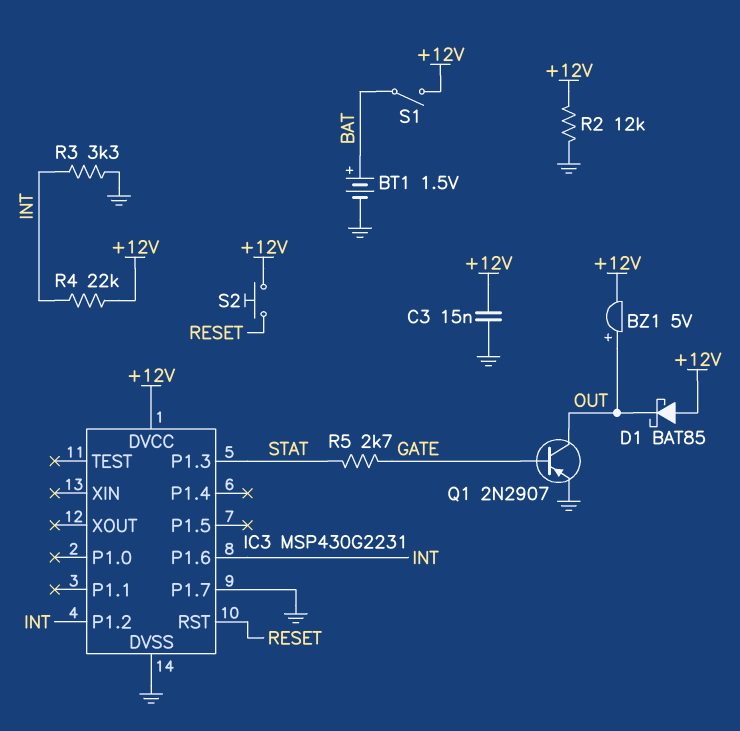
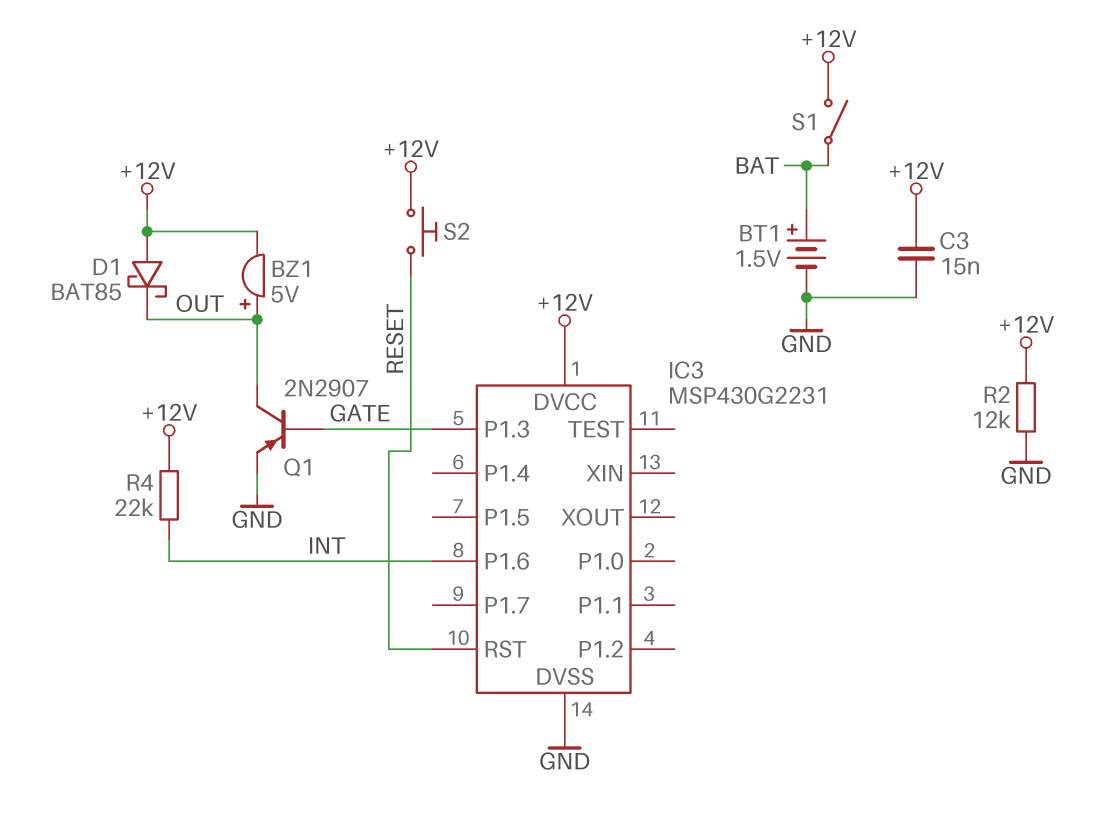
IC3 pin P1.2: INT -> none
IC3 pin P1.3: STAT -> GATE
IC3 pin P1.7: GND -> none
R3: 3.3k (GND, INT) -> none
R5: 2.7k (GATE, STAT) -> none

